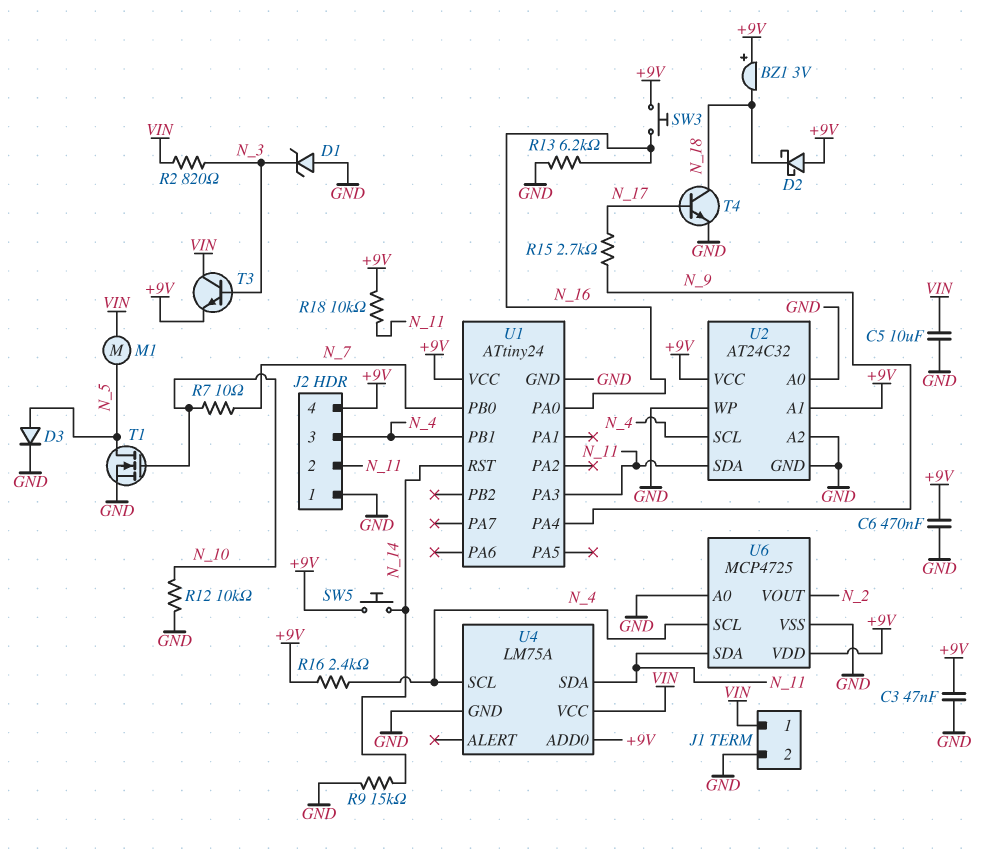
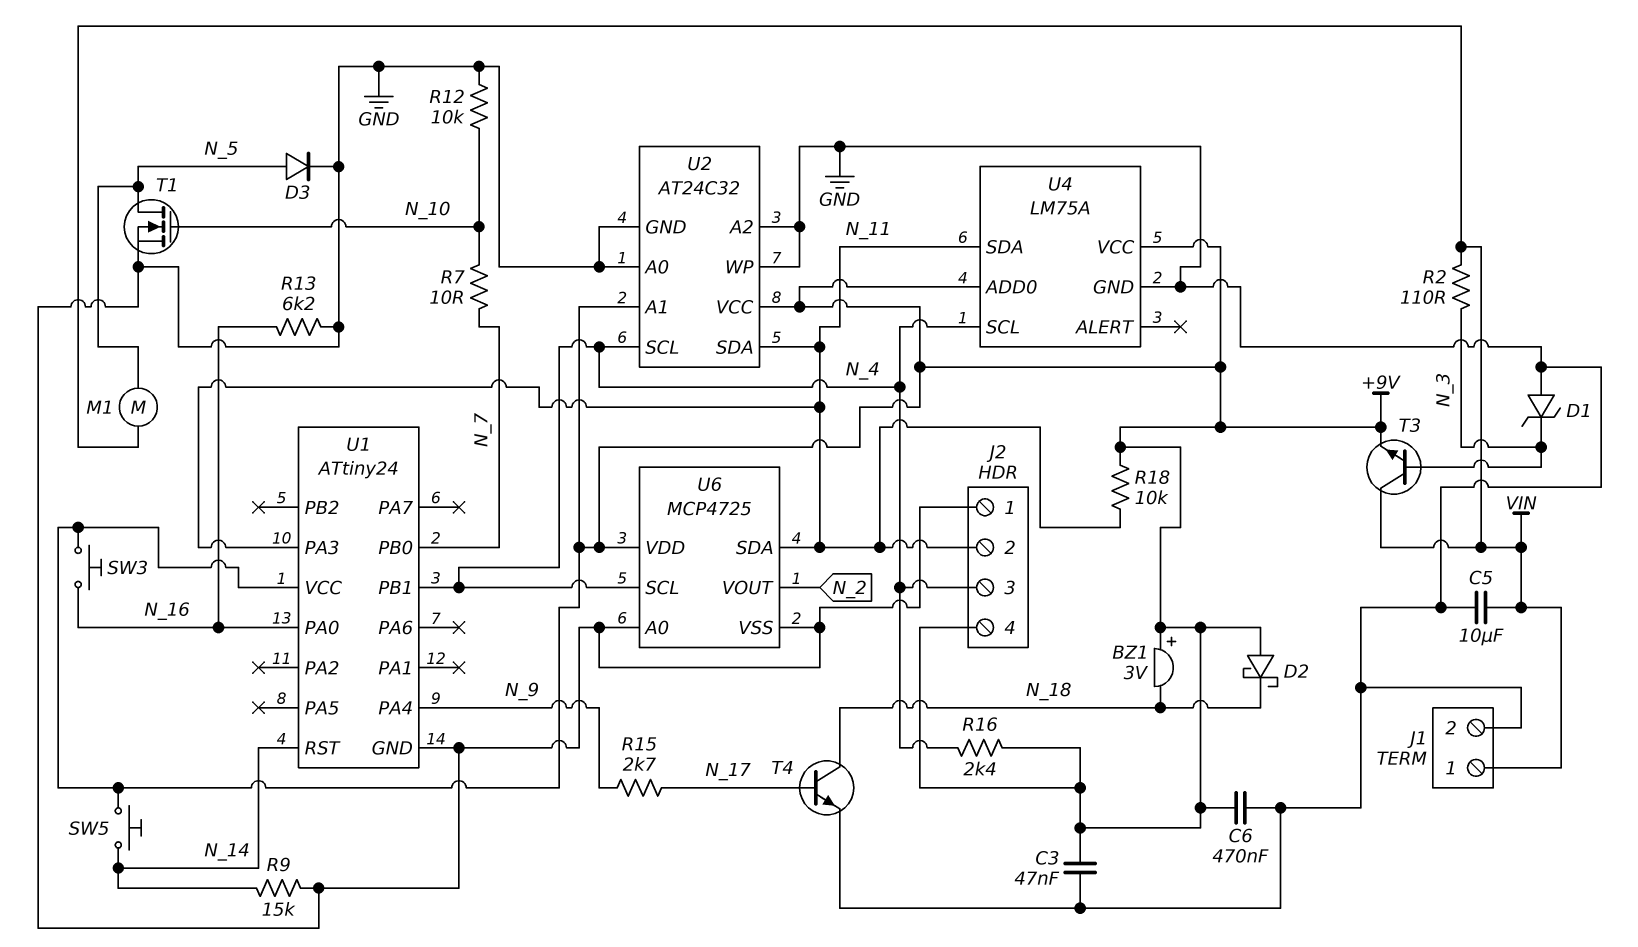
R2: 820 (N_3, VIN) -> 110 (N_3, VIN)
U4 pin VCC: VIN -> +9V

